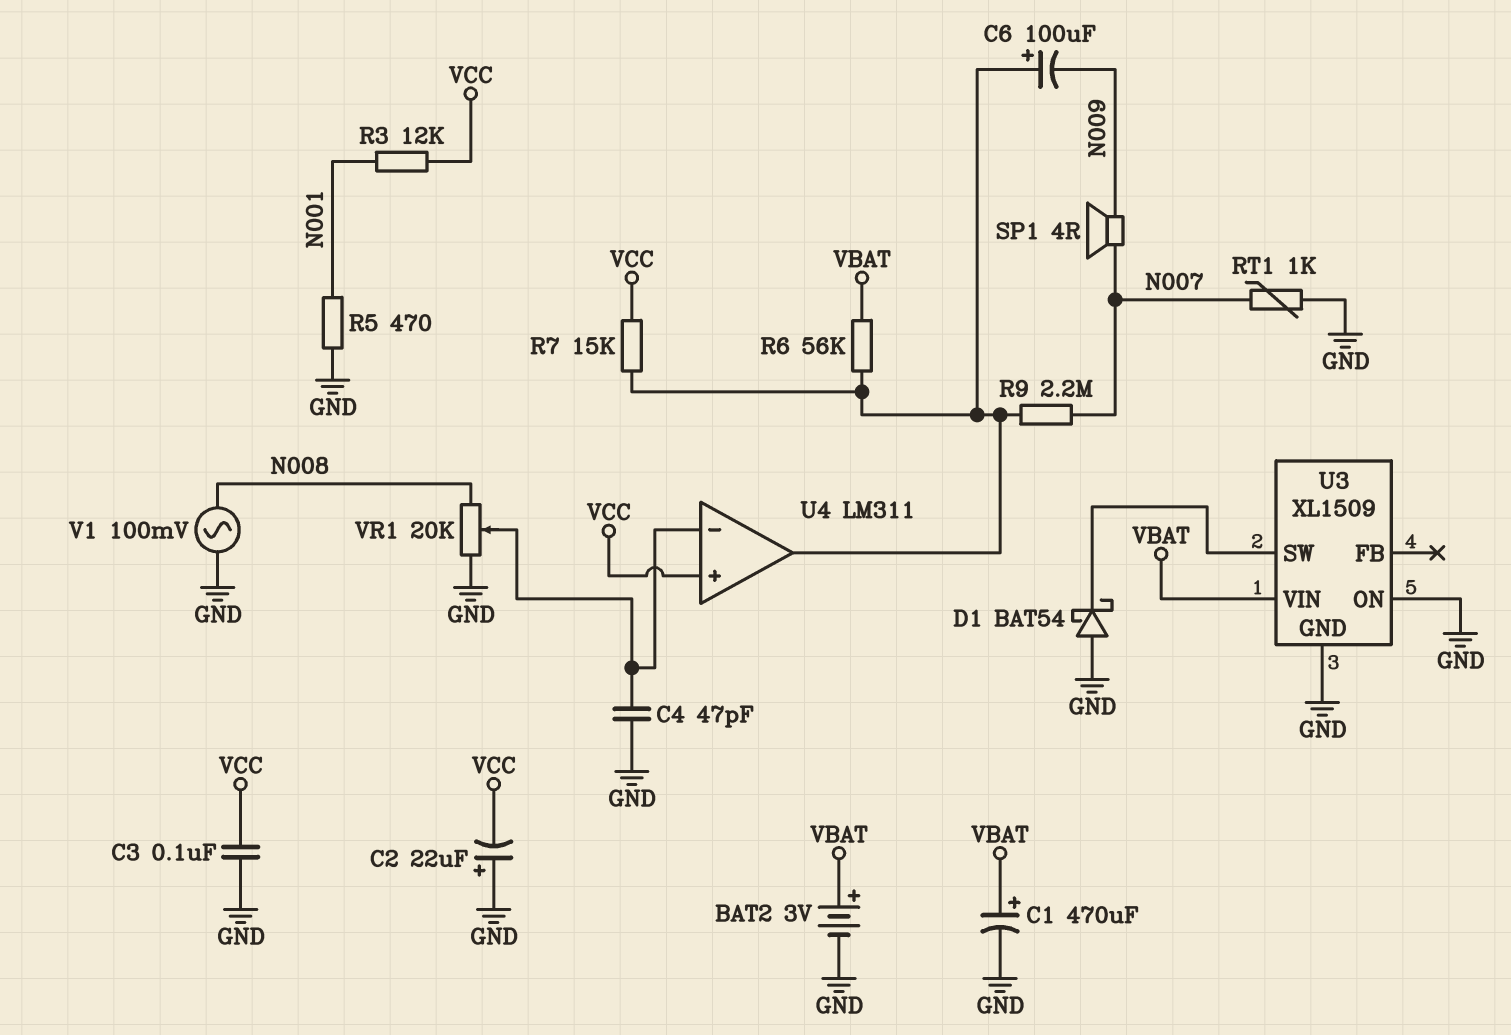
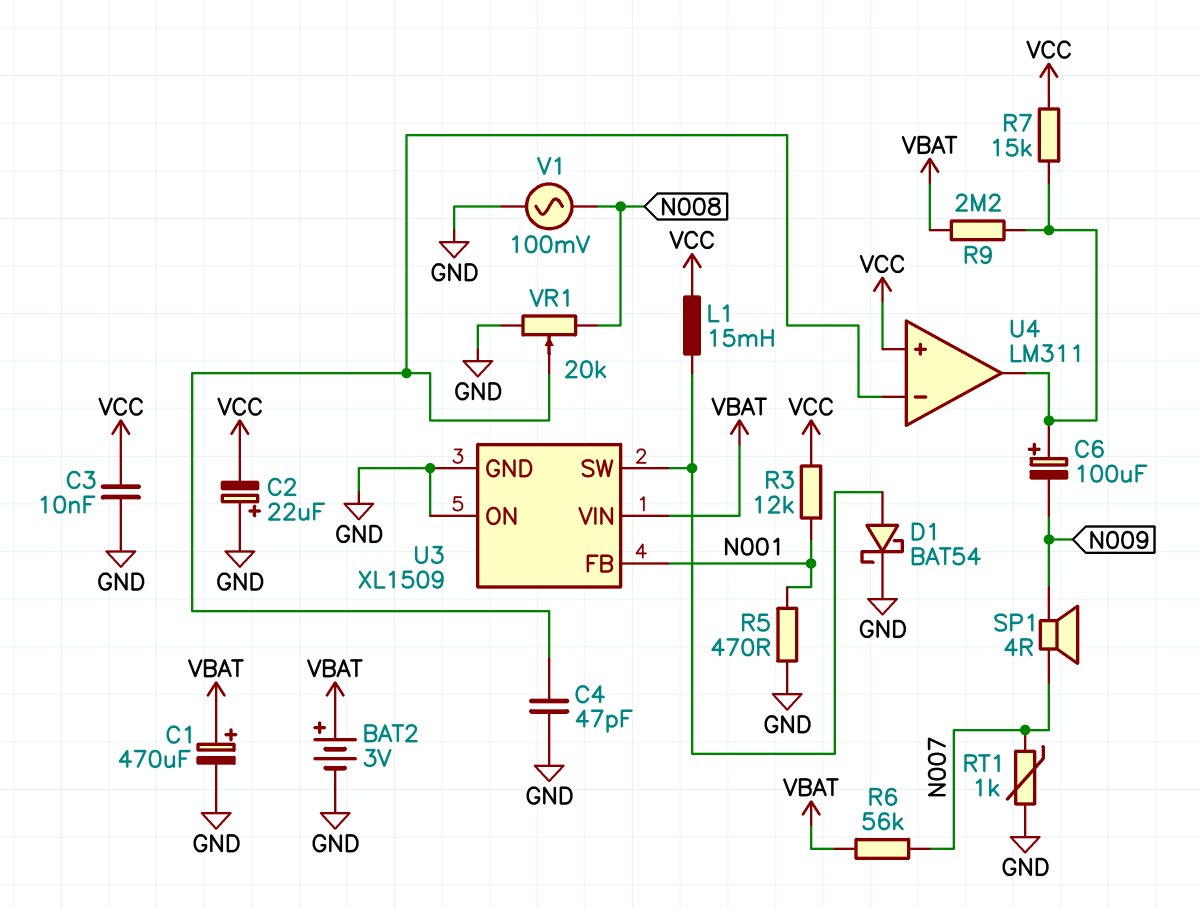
C3: 100nF (GND, VCC) -> 10nF (GND, VCC)
D1: schottky BAT54 (A GND, K U3/SW) -> schottky BAT54 (A U3/SW, K GND)
L1: none -> 15mH (U3/SW, VCC)
R6: 56k (U4/out, VBAT) -> 56k (N007, VBAT)
R9: 2.2M (N007, U4/out) -> 2.2M (U4/out, VBAT)
U3 pin FB: none -> N001

